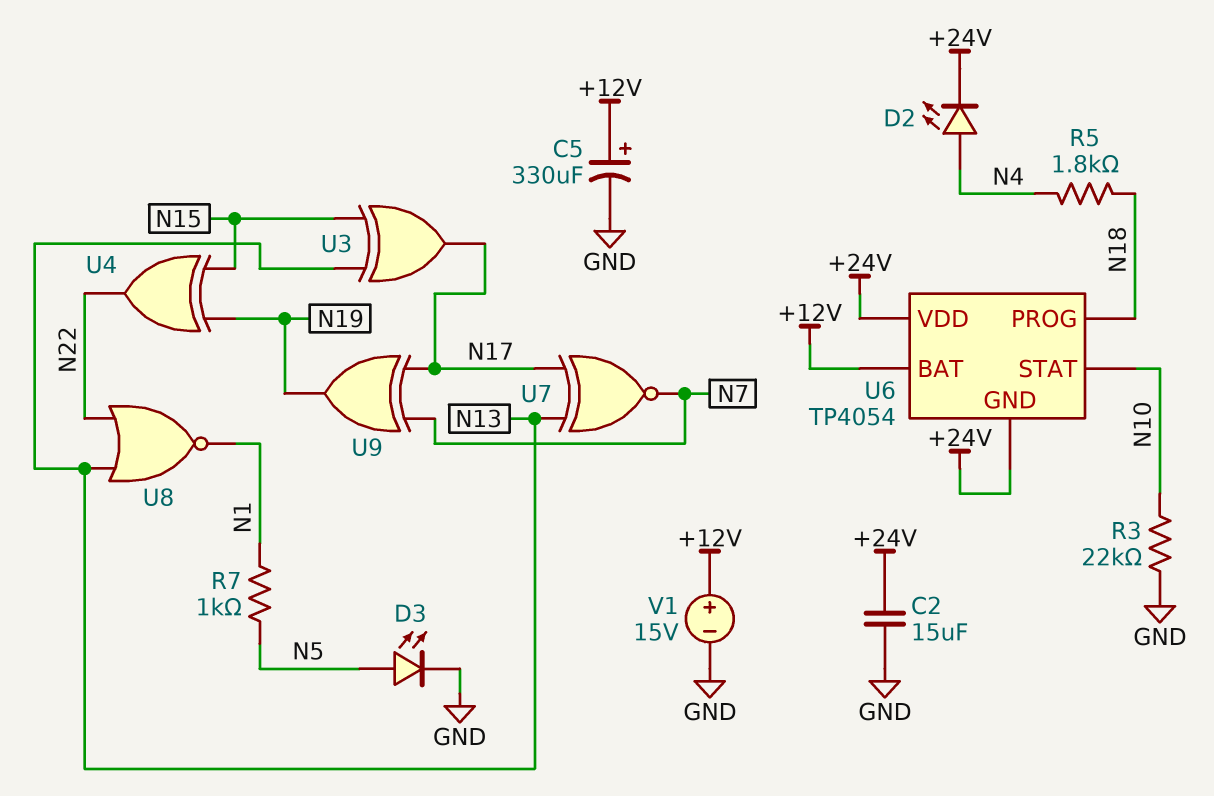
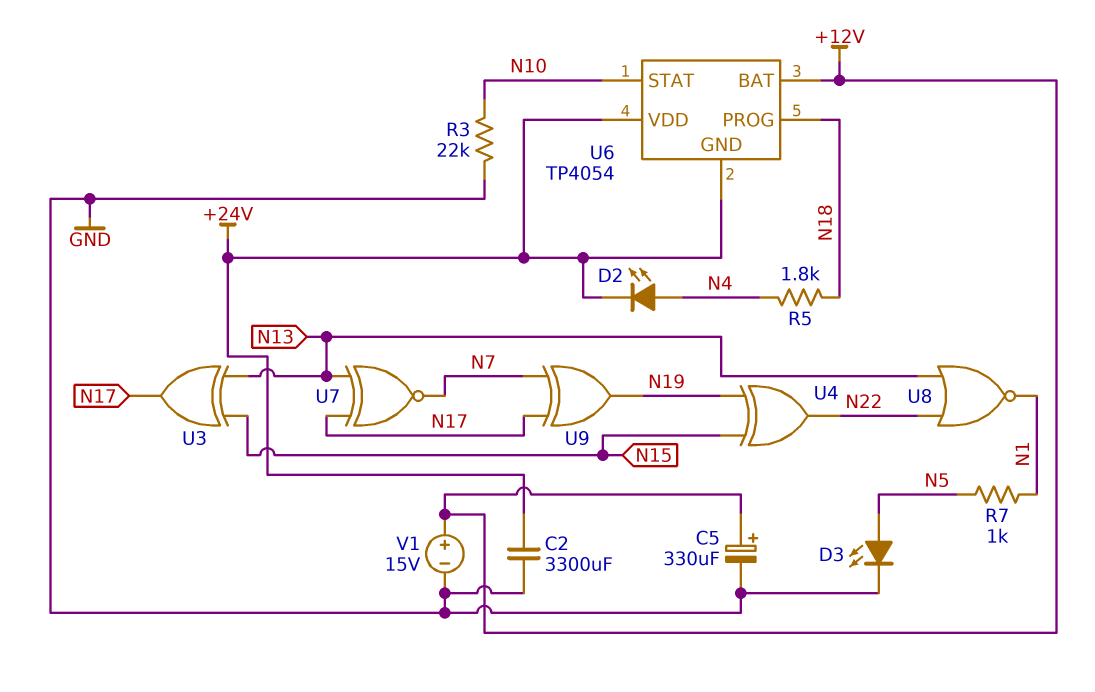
C2: 15uF (+24V, GND) -> 3300uF (+24V, GND)

